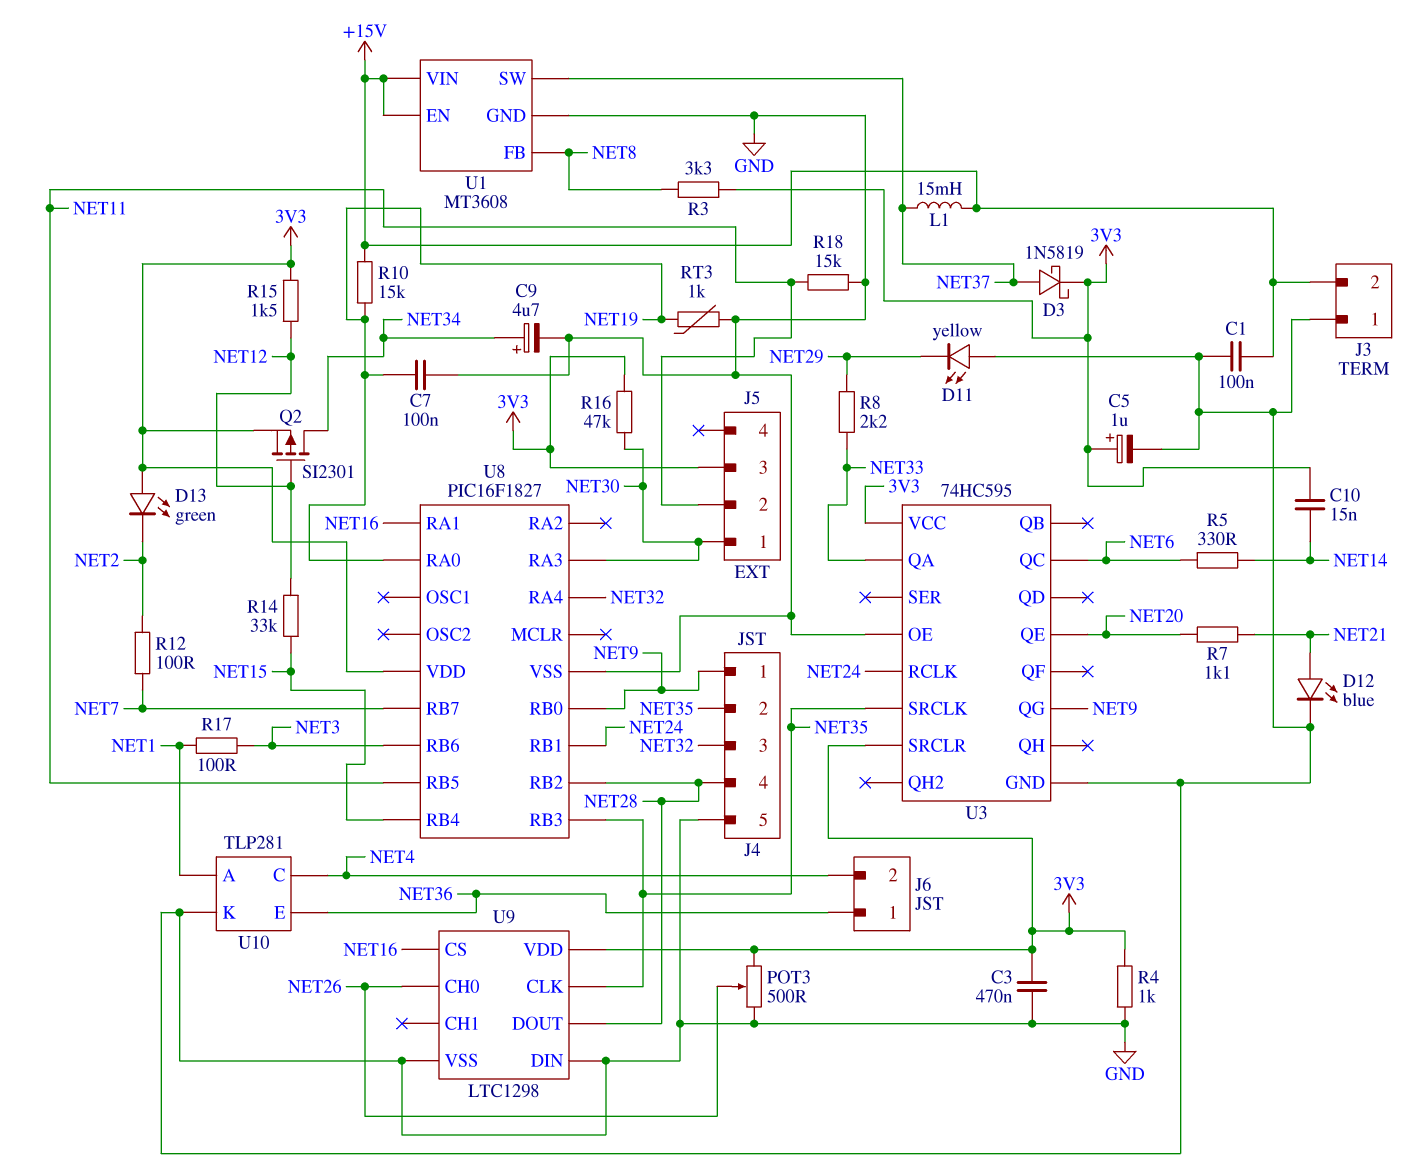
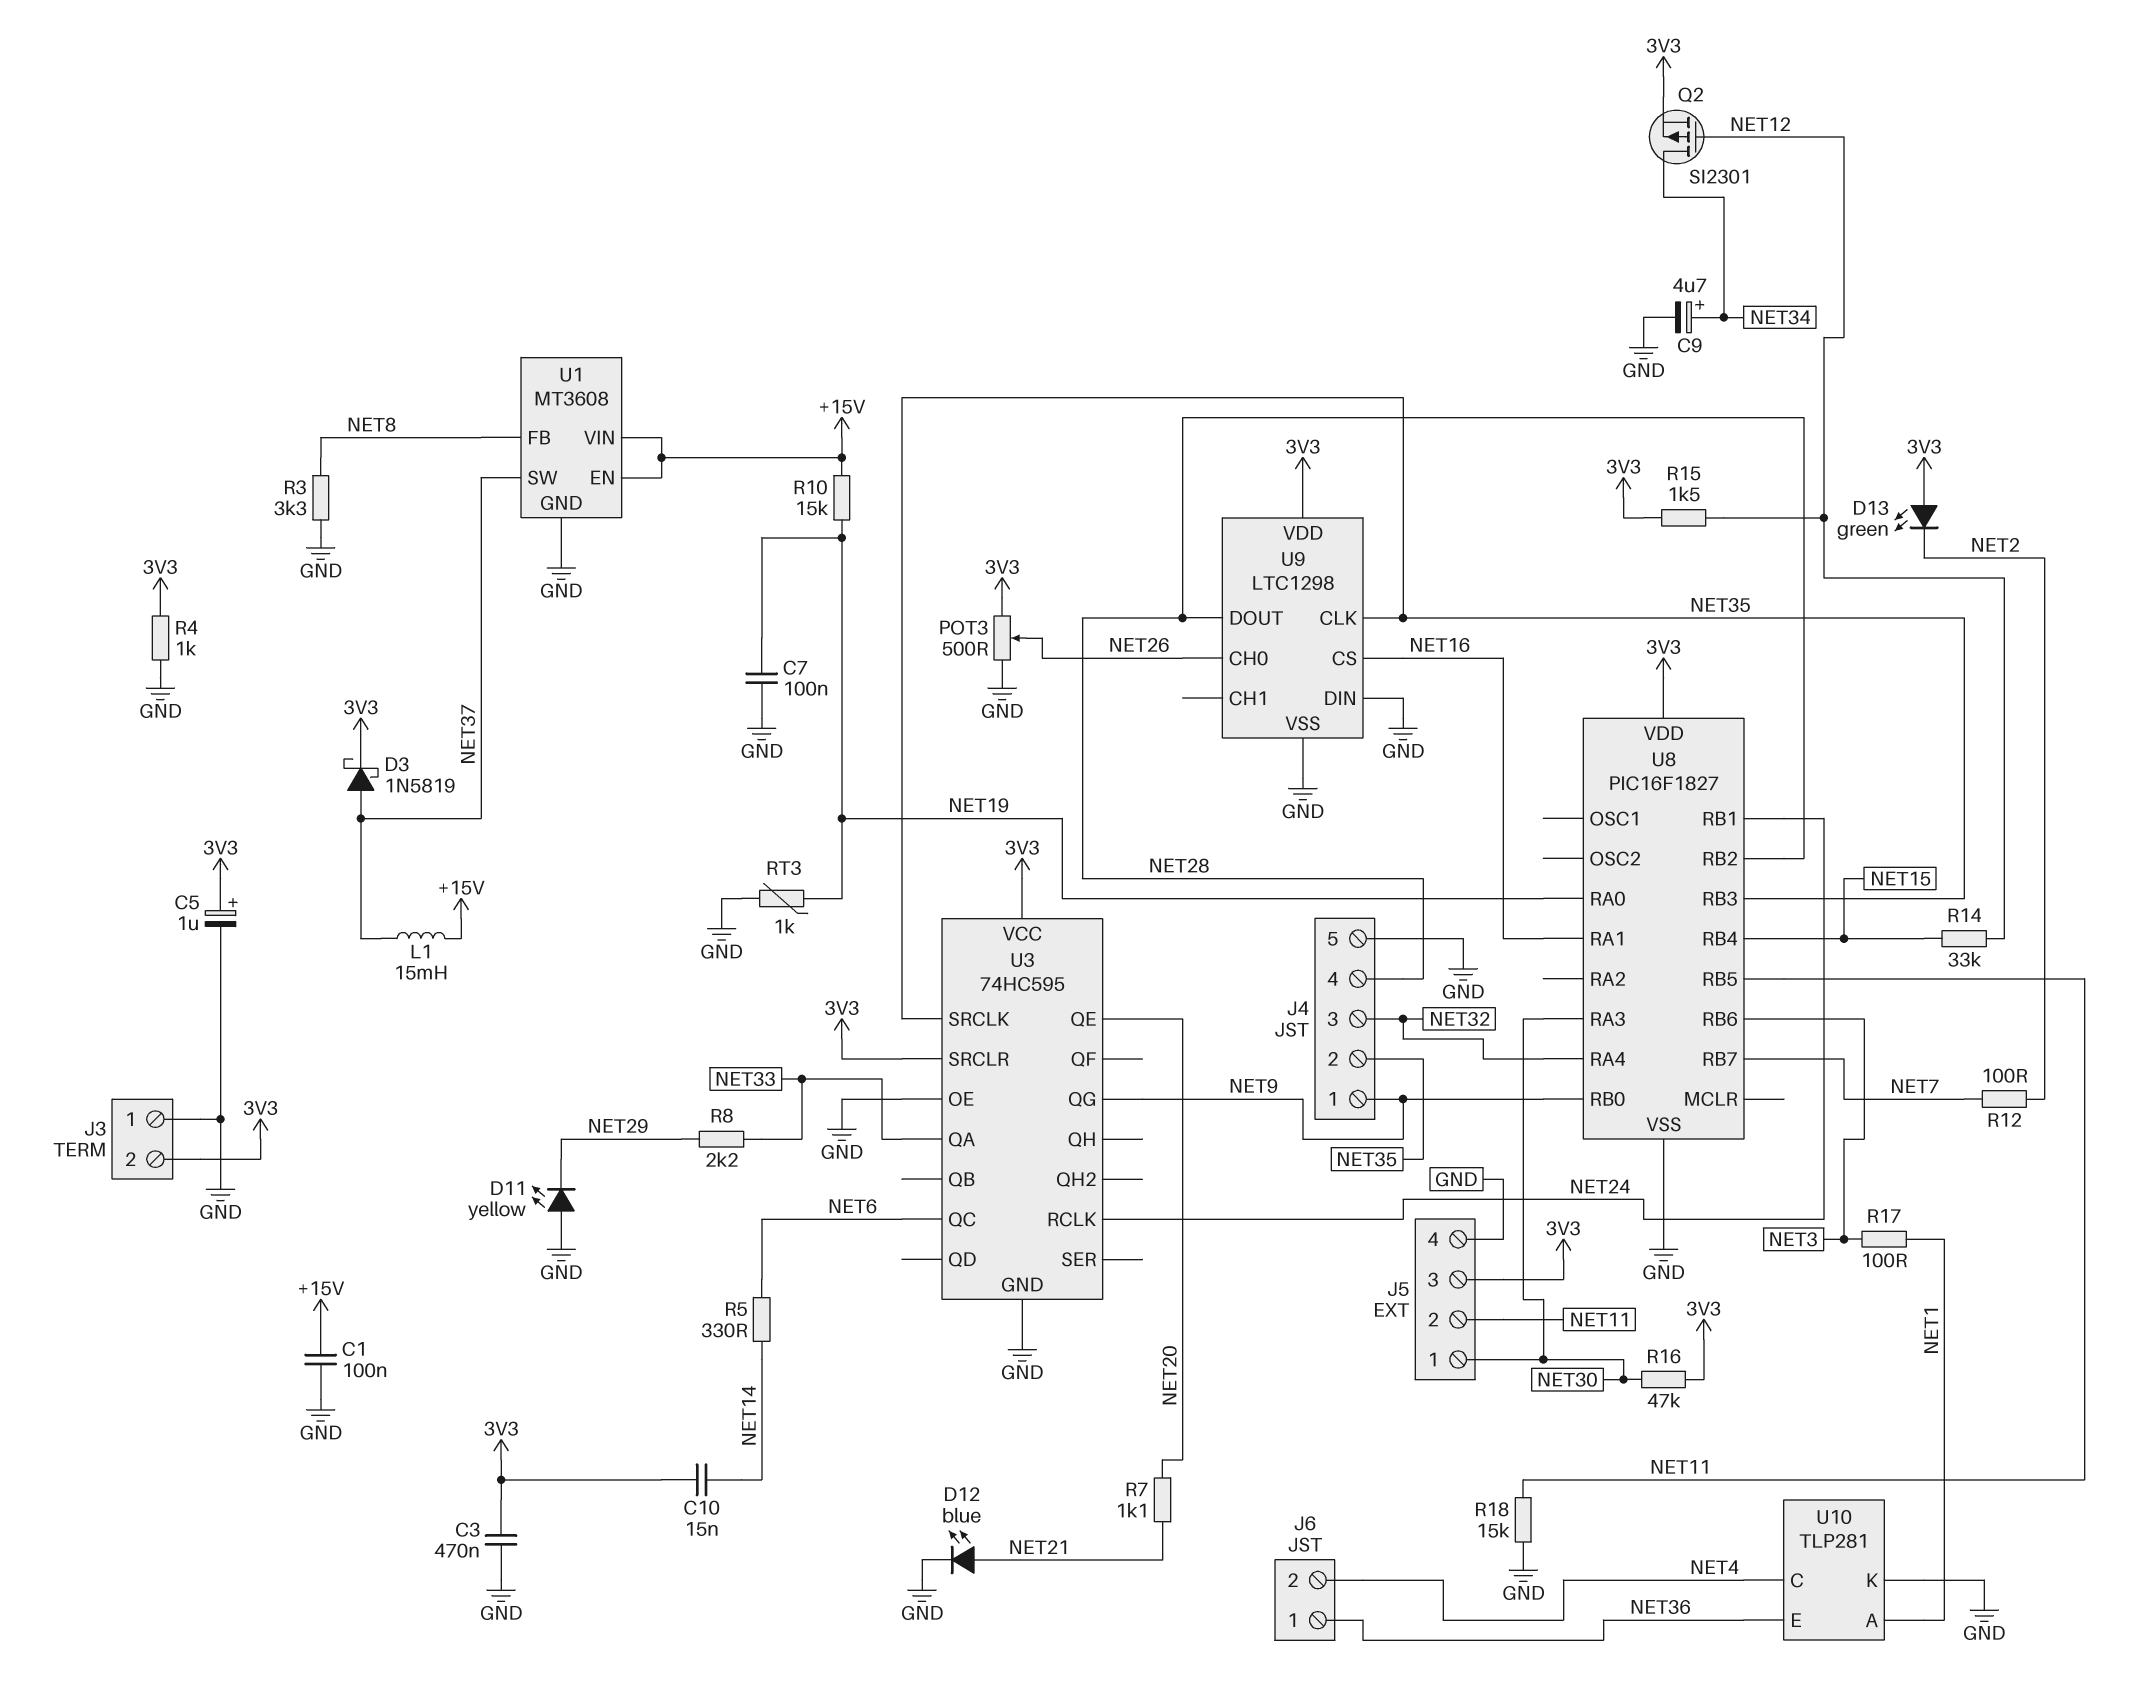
J3 pin 2: +15V -> 3V3
J5 pin 4: none -> GND
R3: 3.3k (3V3, NET8) -> 3.3k (GND, NET8)

